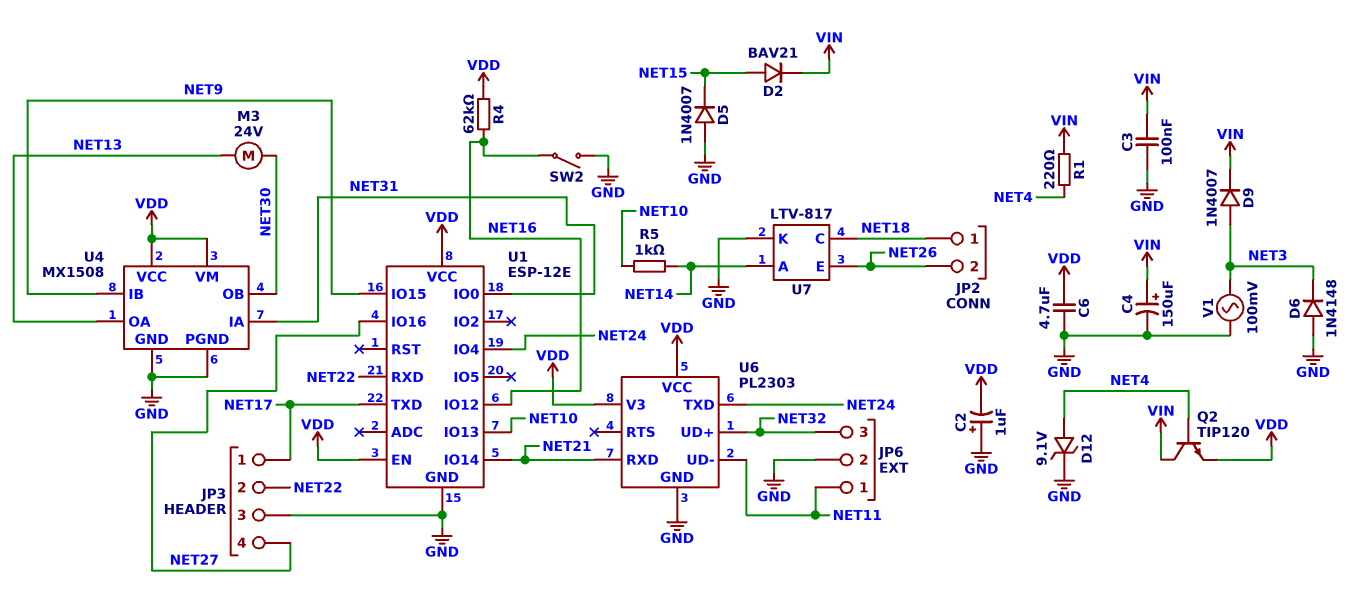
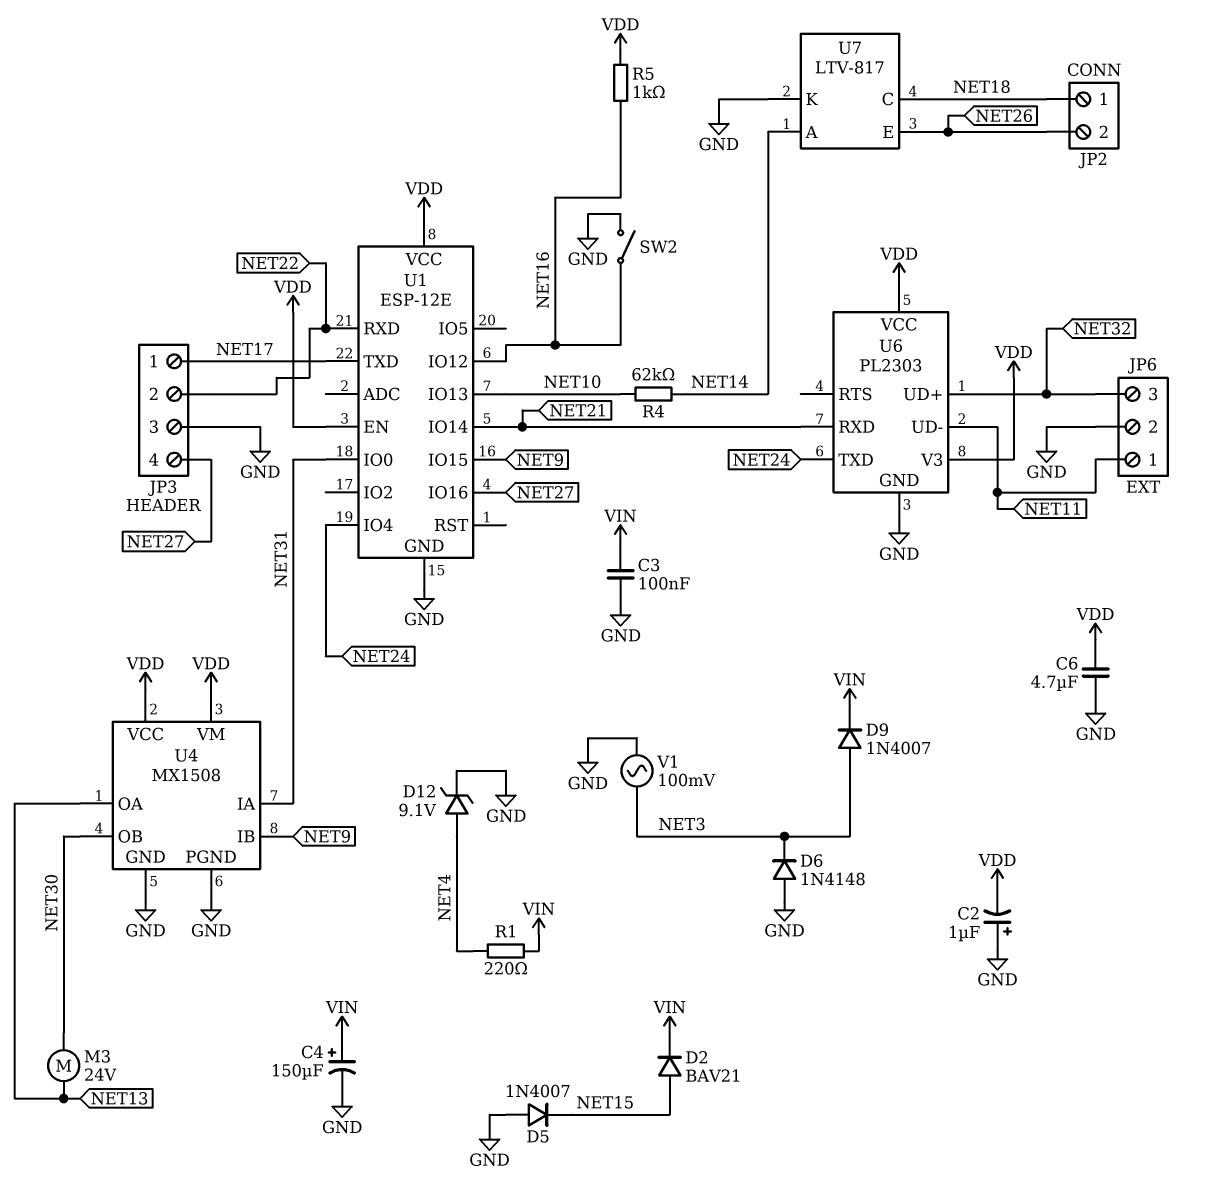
Q2: NPN TIP120 (B NET4, C VIN, E VDD) -> none
R4: 62k (NET16, VDD) -> 62k (NET10, NET14)
R5: 1k (NET10, NET14) -> 1k (NET16, VDD)

